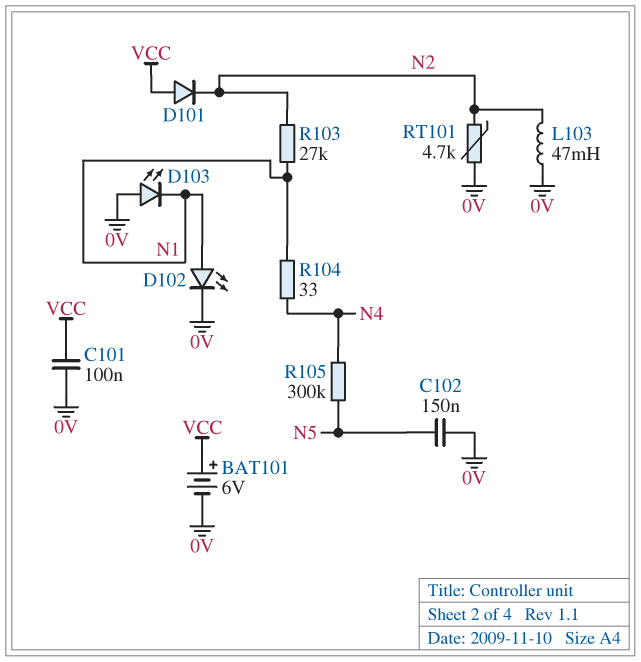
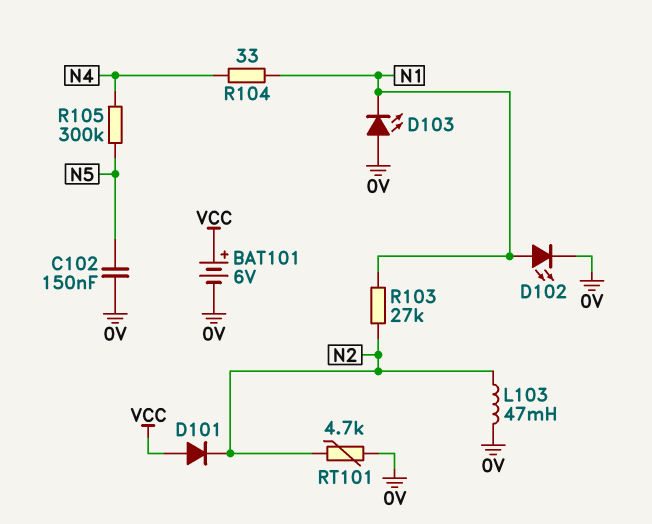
C101: 100nF (0V, VCC) -> none

